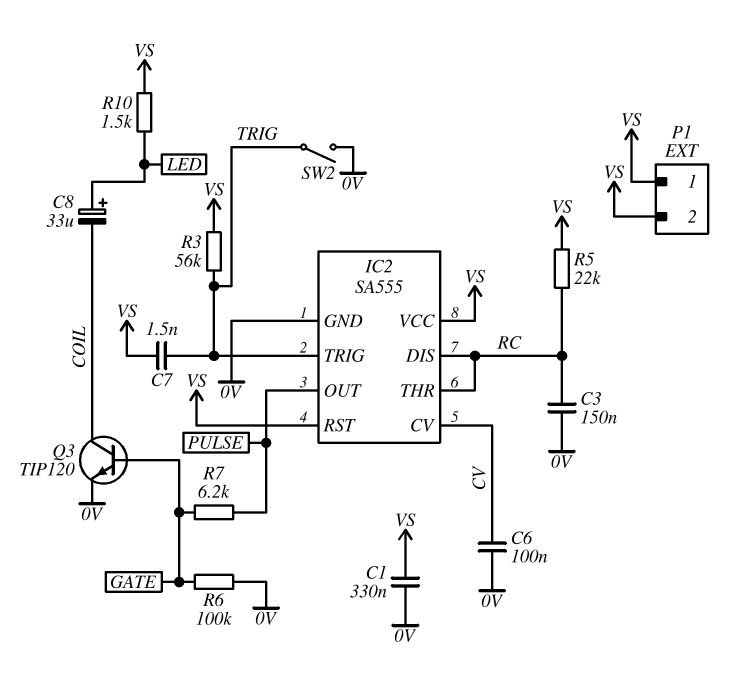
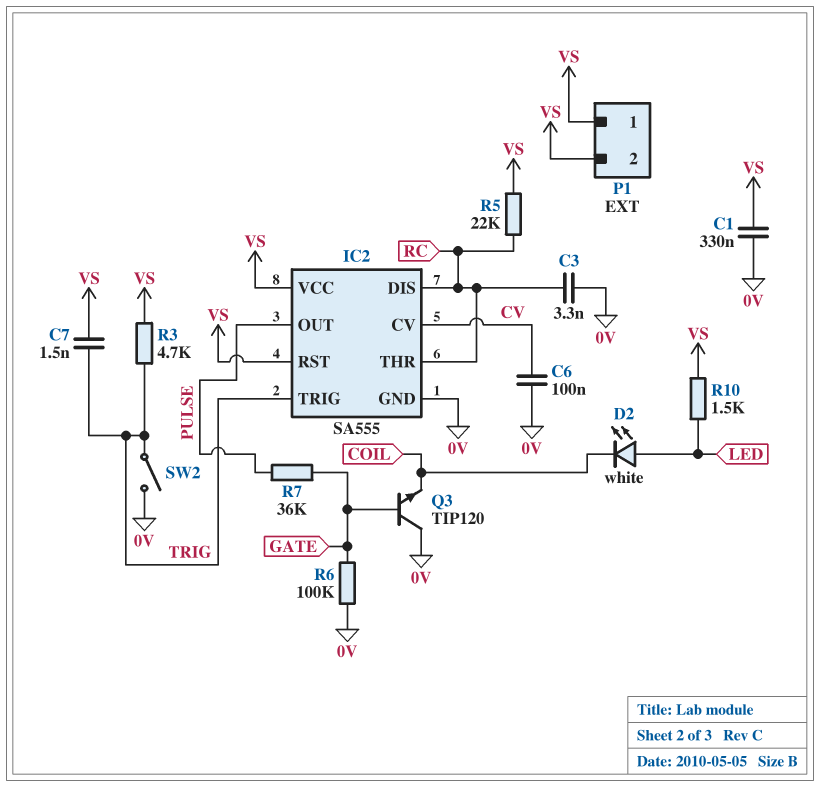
C3: 150nF (0V, RC) -> 3.3nF (0V, RC)
C8: 33uF (plus LED, minus COIL) -> none
D2: none -> LED white (A LED, K COIL)
Q3: NPN TIP120 (B GATE, C COIL, E 0V) -> NPN TIP120 (B GATE, C 0V, E COIL)
R3: 56k (TRIG, VS) -> 4.7k (TRIG, VS)
R7: 6.2k (GATE, PULSE) -> 36k (GATE, PULSE)

